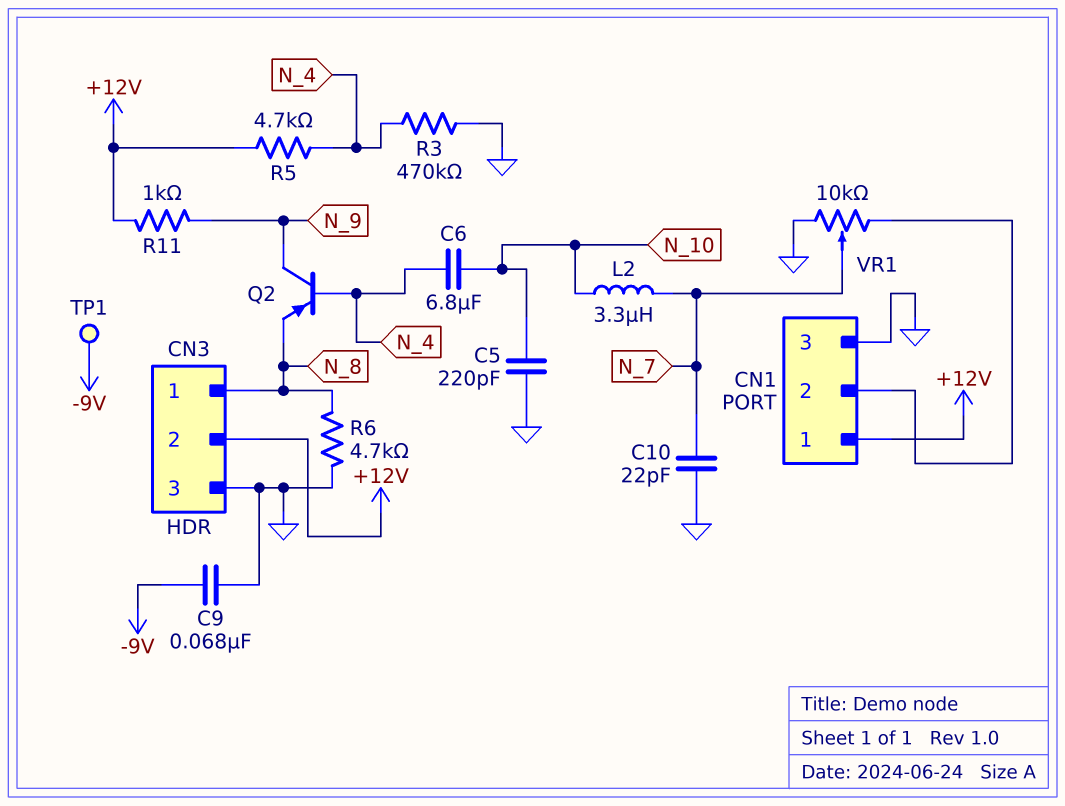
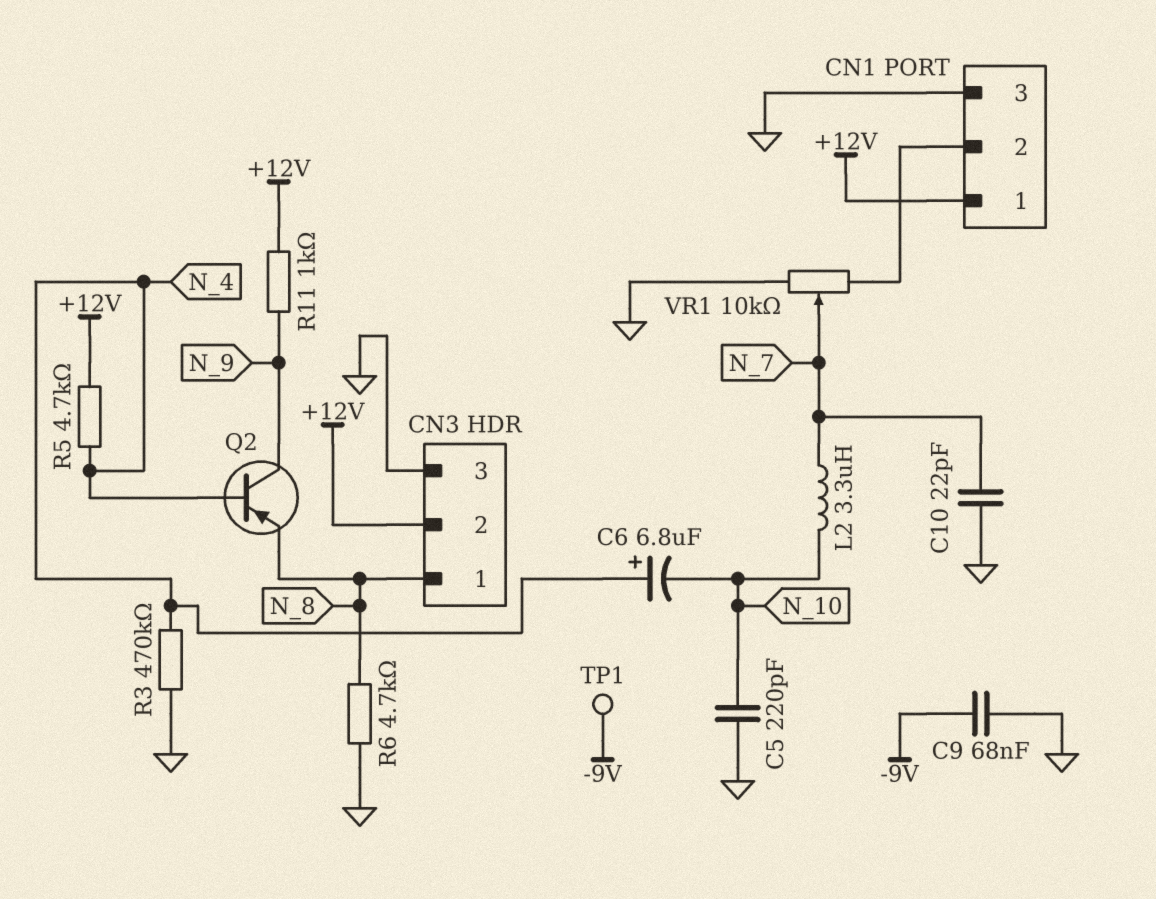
C6: 6.8uF (N_4, N_10) -> 6.8uF (plus N_4, minus N_10)

